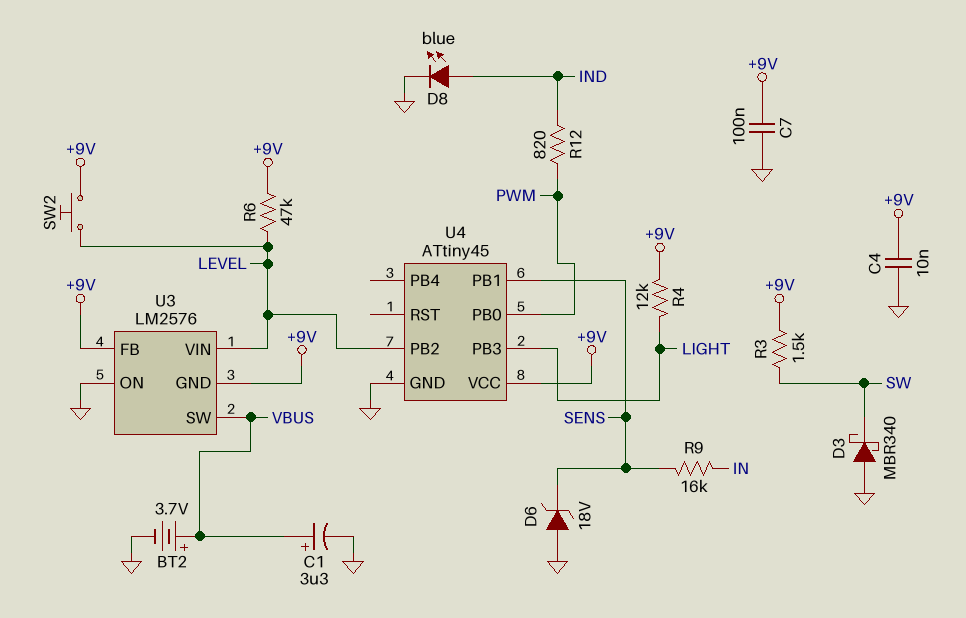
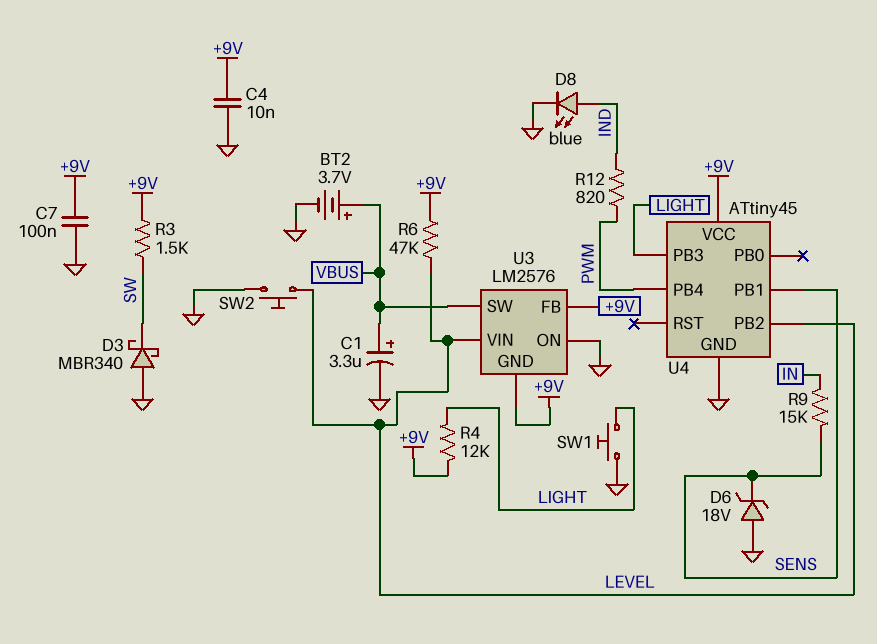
R9: 16k (IN, SENS) -> 15k (IN, SENS)
SW1: none -> button (GND, LIGHT)
SW2: button (+9V, LEVEL) -> button (GND, LEVEL)
U4 pin PB0: PWM -> none
U4 pin PB4: none -> PWM

